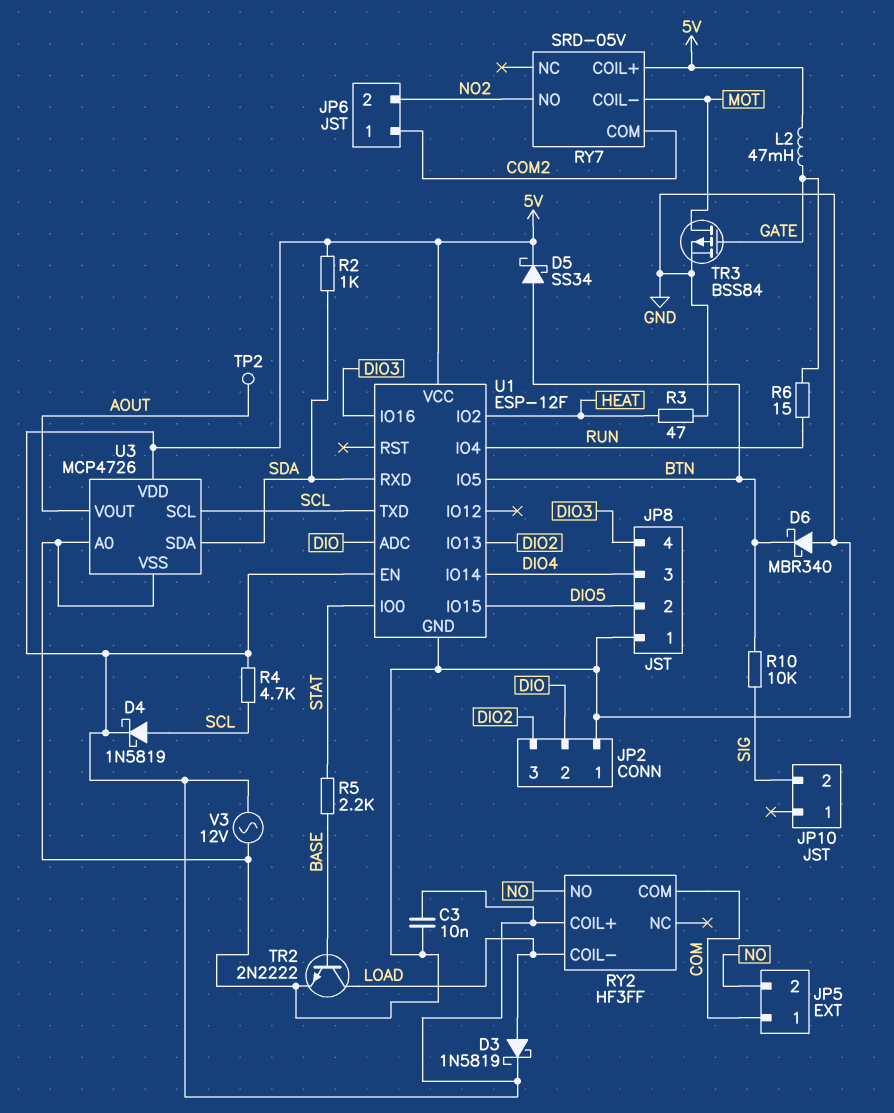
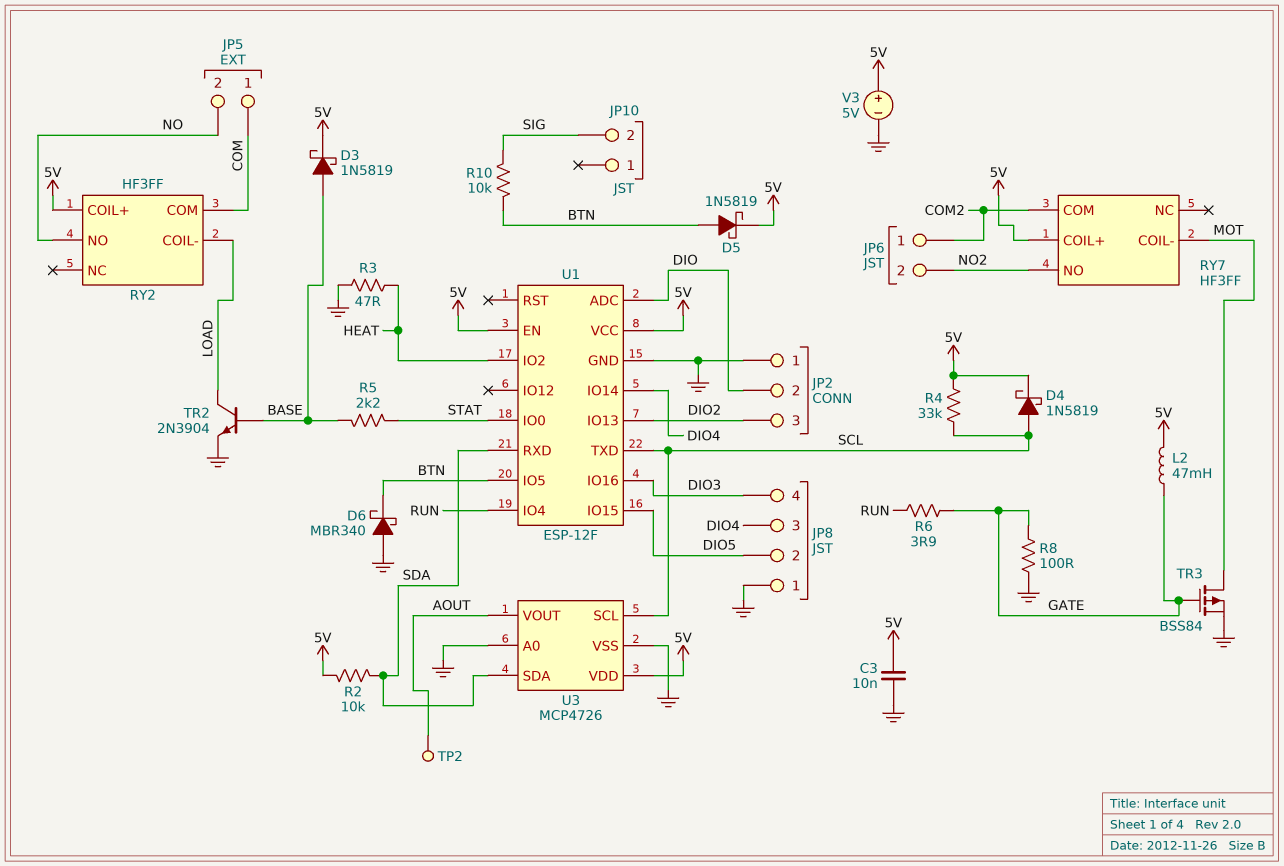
D3: schottky 1N5819 (A LOAD, K 5V) -> schottky 1N5819 (A BASE, K 5V)
D5: schottky SS34 (A BTN, K 5V) -> schottky 1N5819 (A BTN, K 5V)
R2: 1k (5V, SDA) -> 10k (5V, SDA)
R4: 4.7k (5V, SCL) -> 33k (5V, SCL)
R6: 15 (GATE, RUN) -> 3.9 (GATE, RUN)
R8: none -> 100 (GATE, GND)
RY7: SRD-05V -> HF3FF
TR2: NPN 2N2222 (B BASE, C LOAD, E GND) -> NPN 2N3904 (B BASE, C LOAD, E GND)
V3: AC 12V (5V, GND) -> 5V (plus 5V, minus GND)

